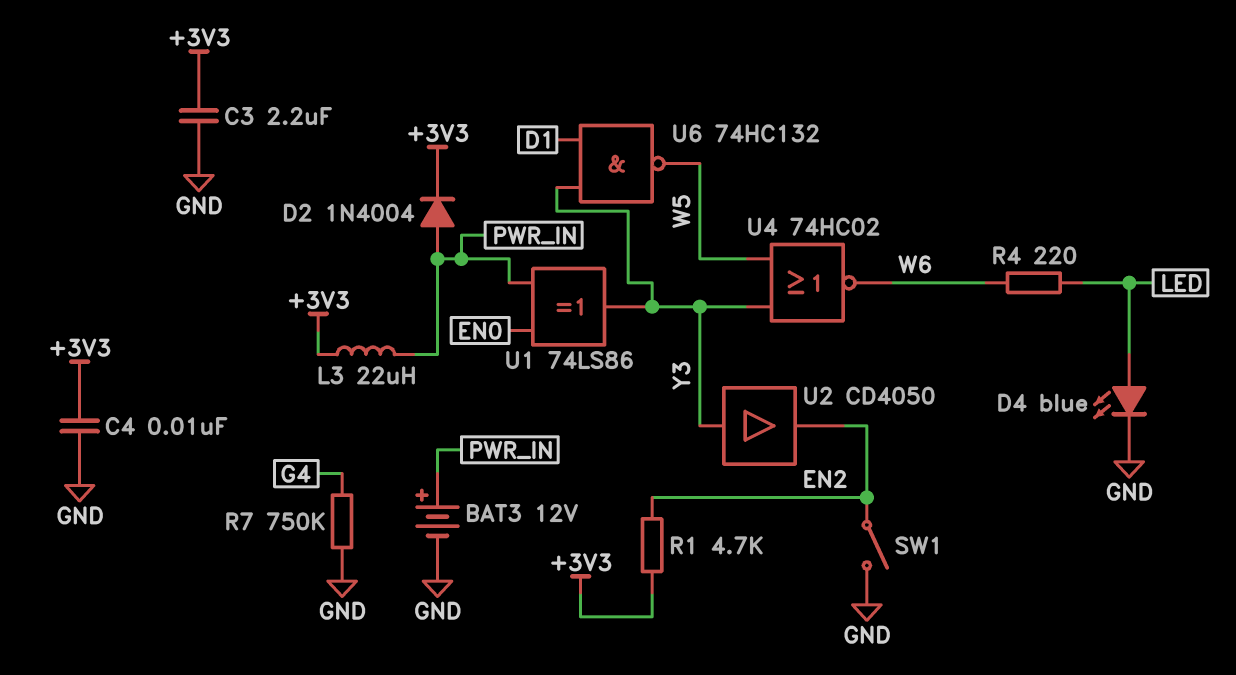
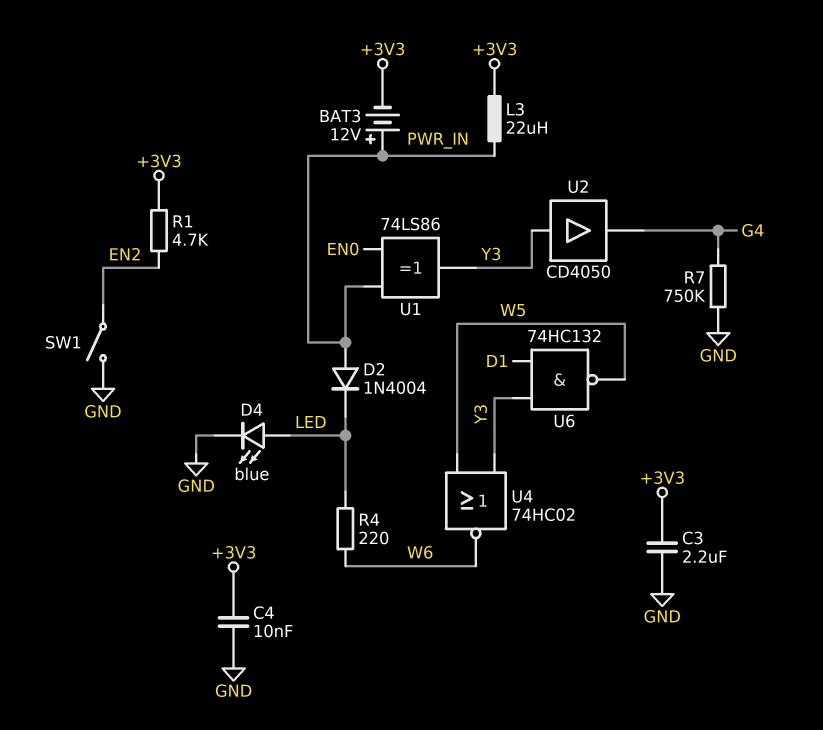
BAT3: 12V (plus PWR_IN, minus GND) -> 12V (plus PWR_IN, minus +3V3)
D2: diode 1N4004 (A PWR_IN, K +3V3) -> diode 1N4004 (A PWR_IN, K LED)
U2: buffer CD4050 (in Y3, out EN2) -> buffer CD4050 (in Y3, out G4)

